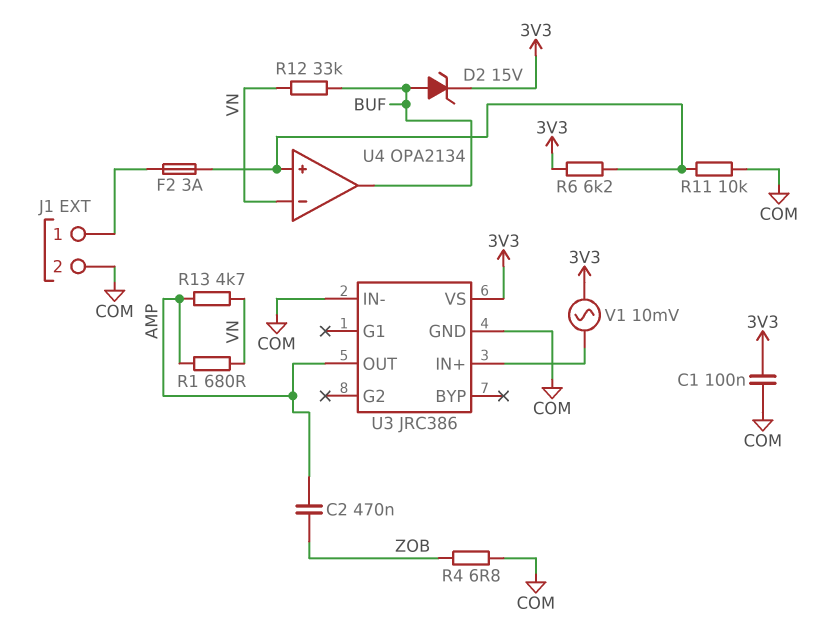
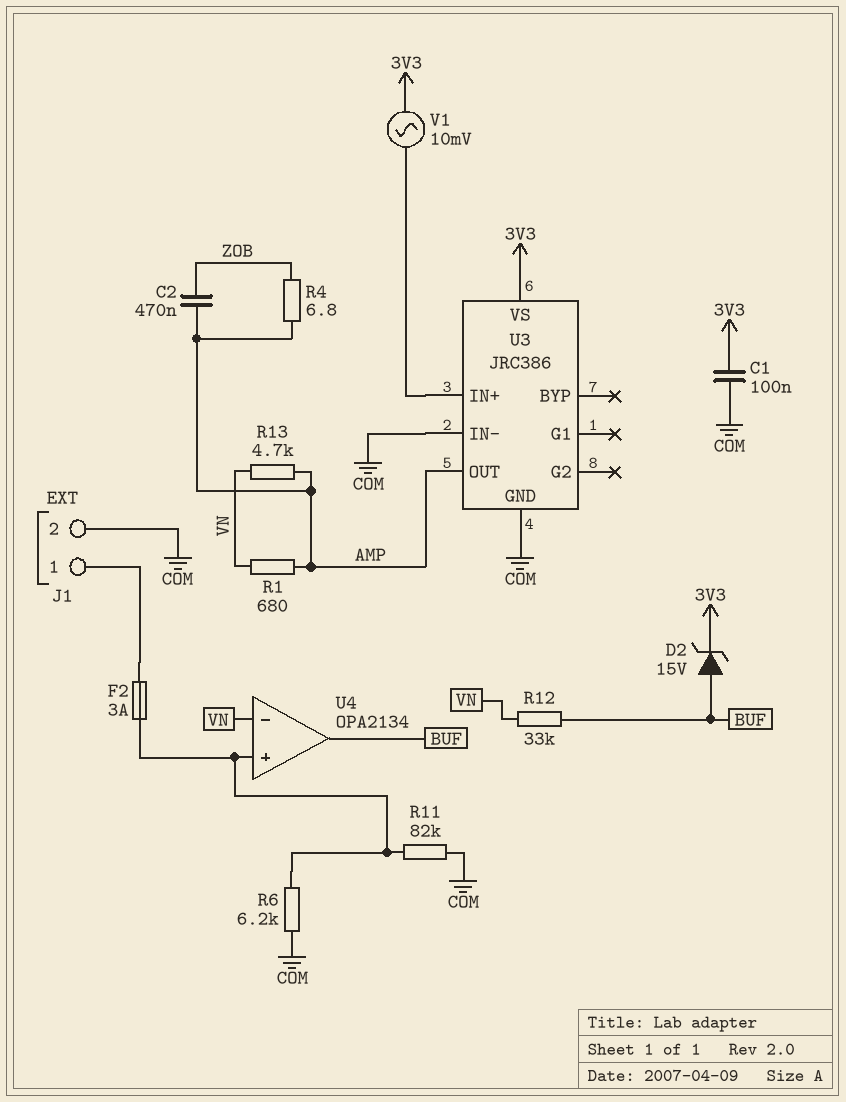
R4: 6.8 (COM, ZOB) -> 6.8 (AMP, ZOB)
R6: 6.2k (3V3, U4/in+) -> 6.2k (COM, U4/in+)
R11: 10k (COM, U4/in+) -> 82k (COM, U4/in+)

